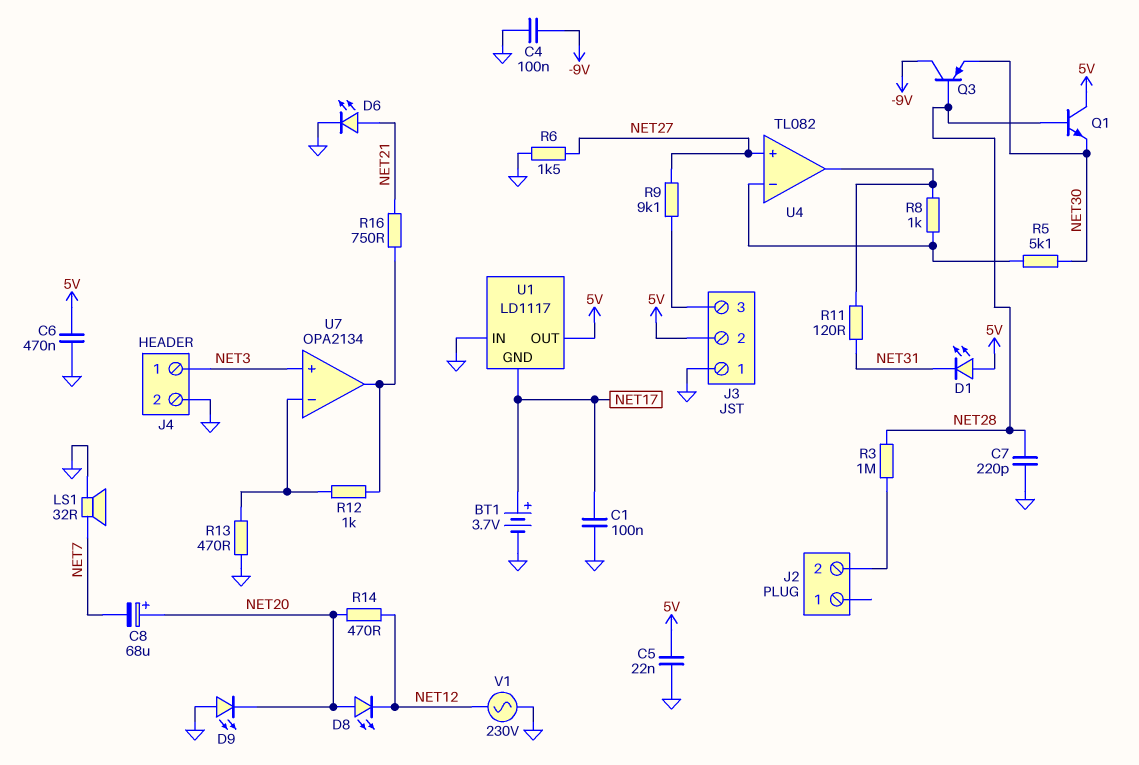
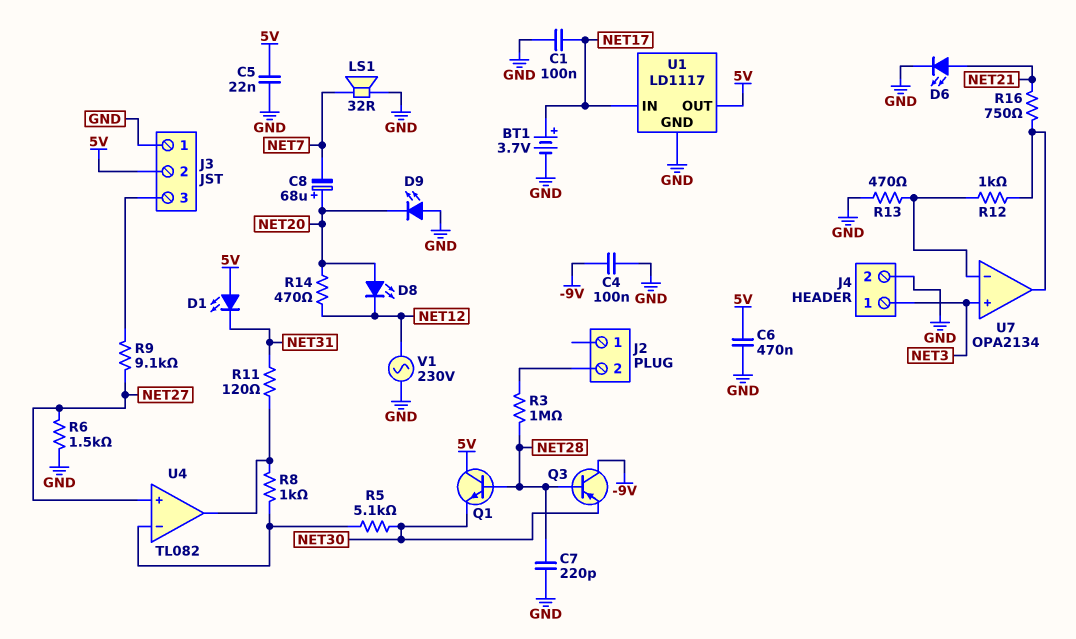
U1 pin GND: NET17 -> GND
U1 pin IN: GND -> NET17

